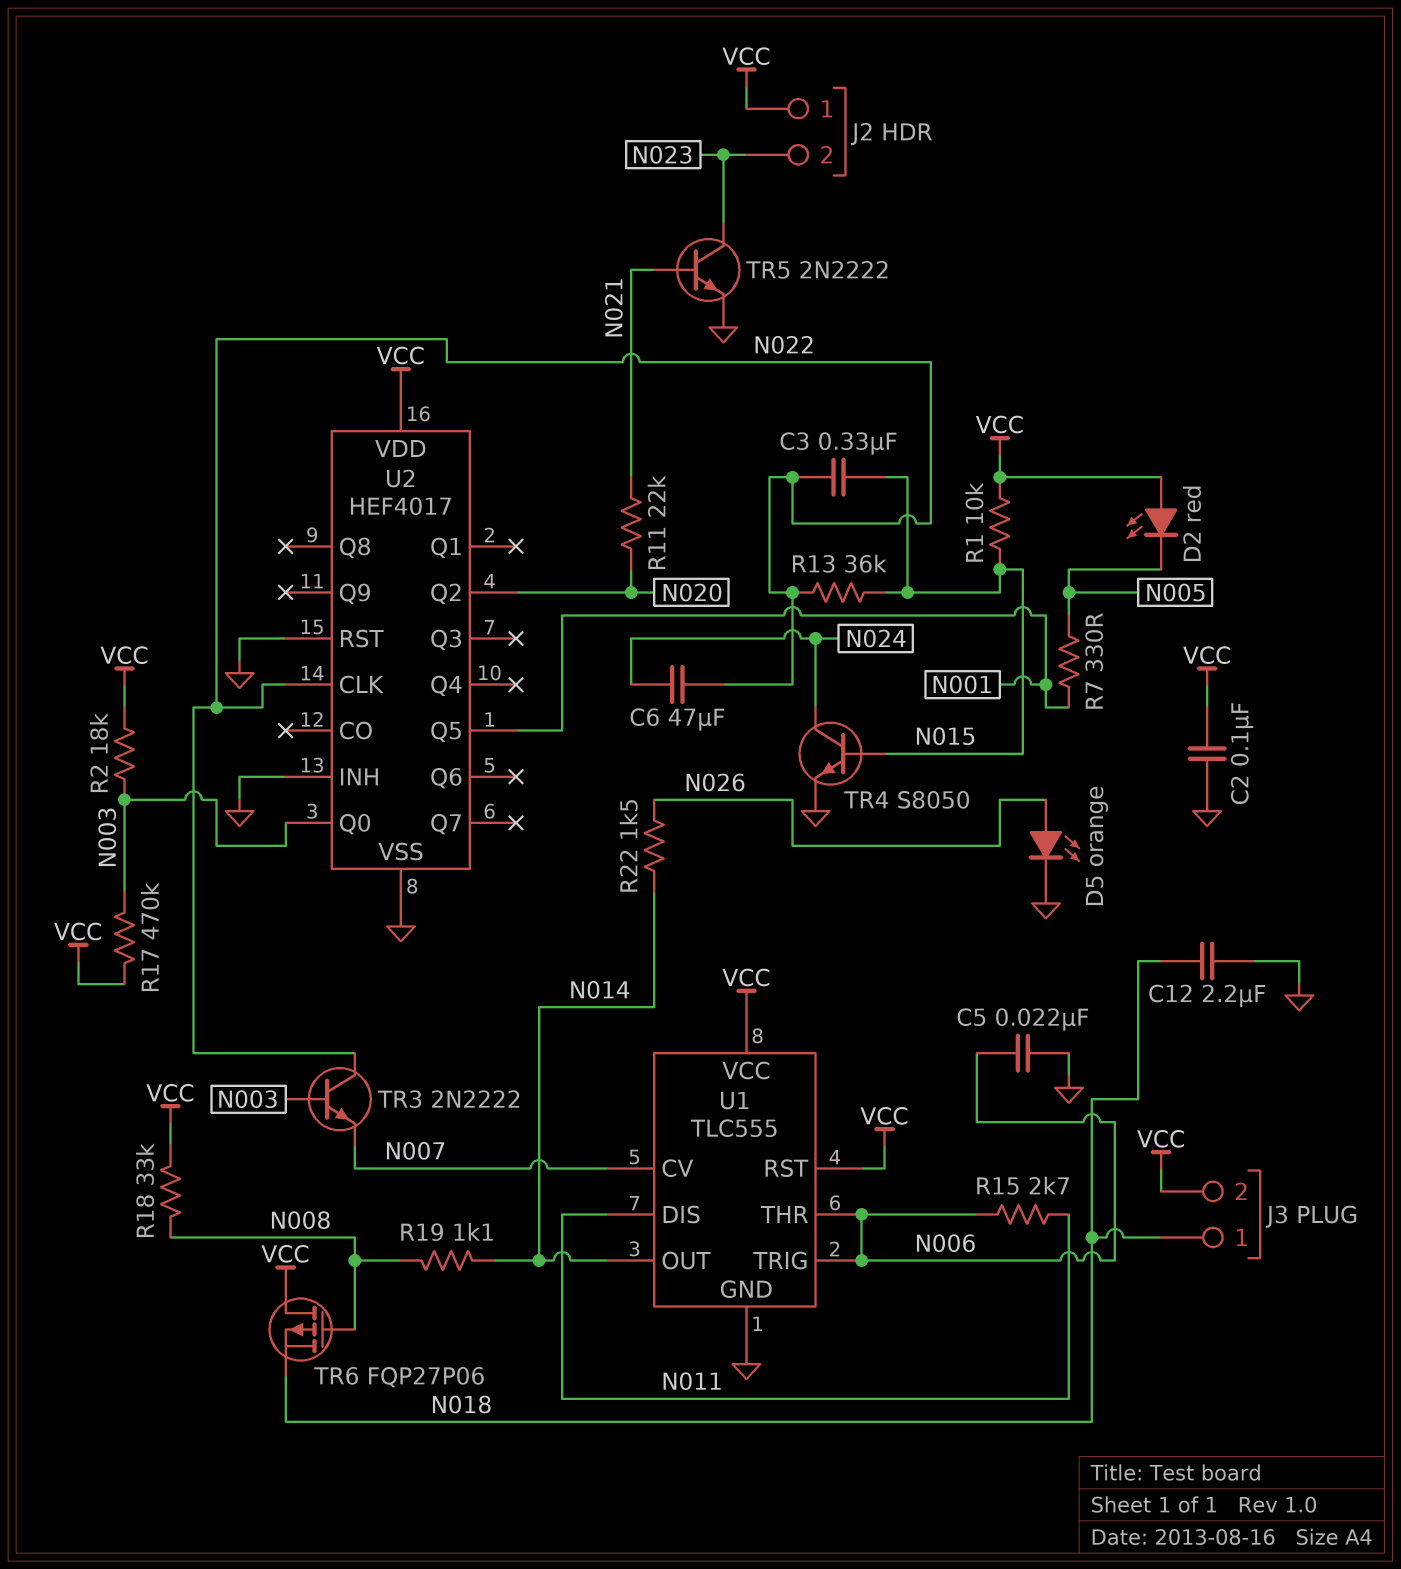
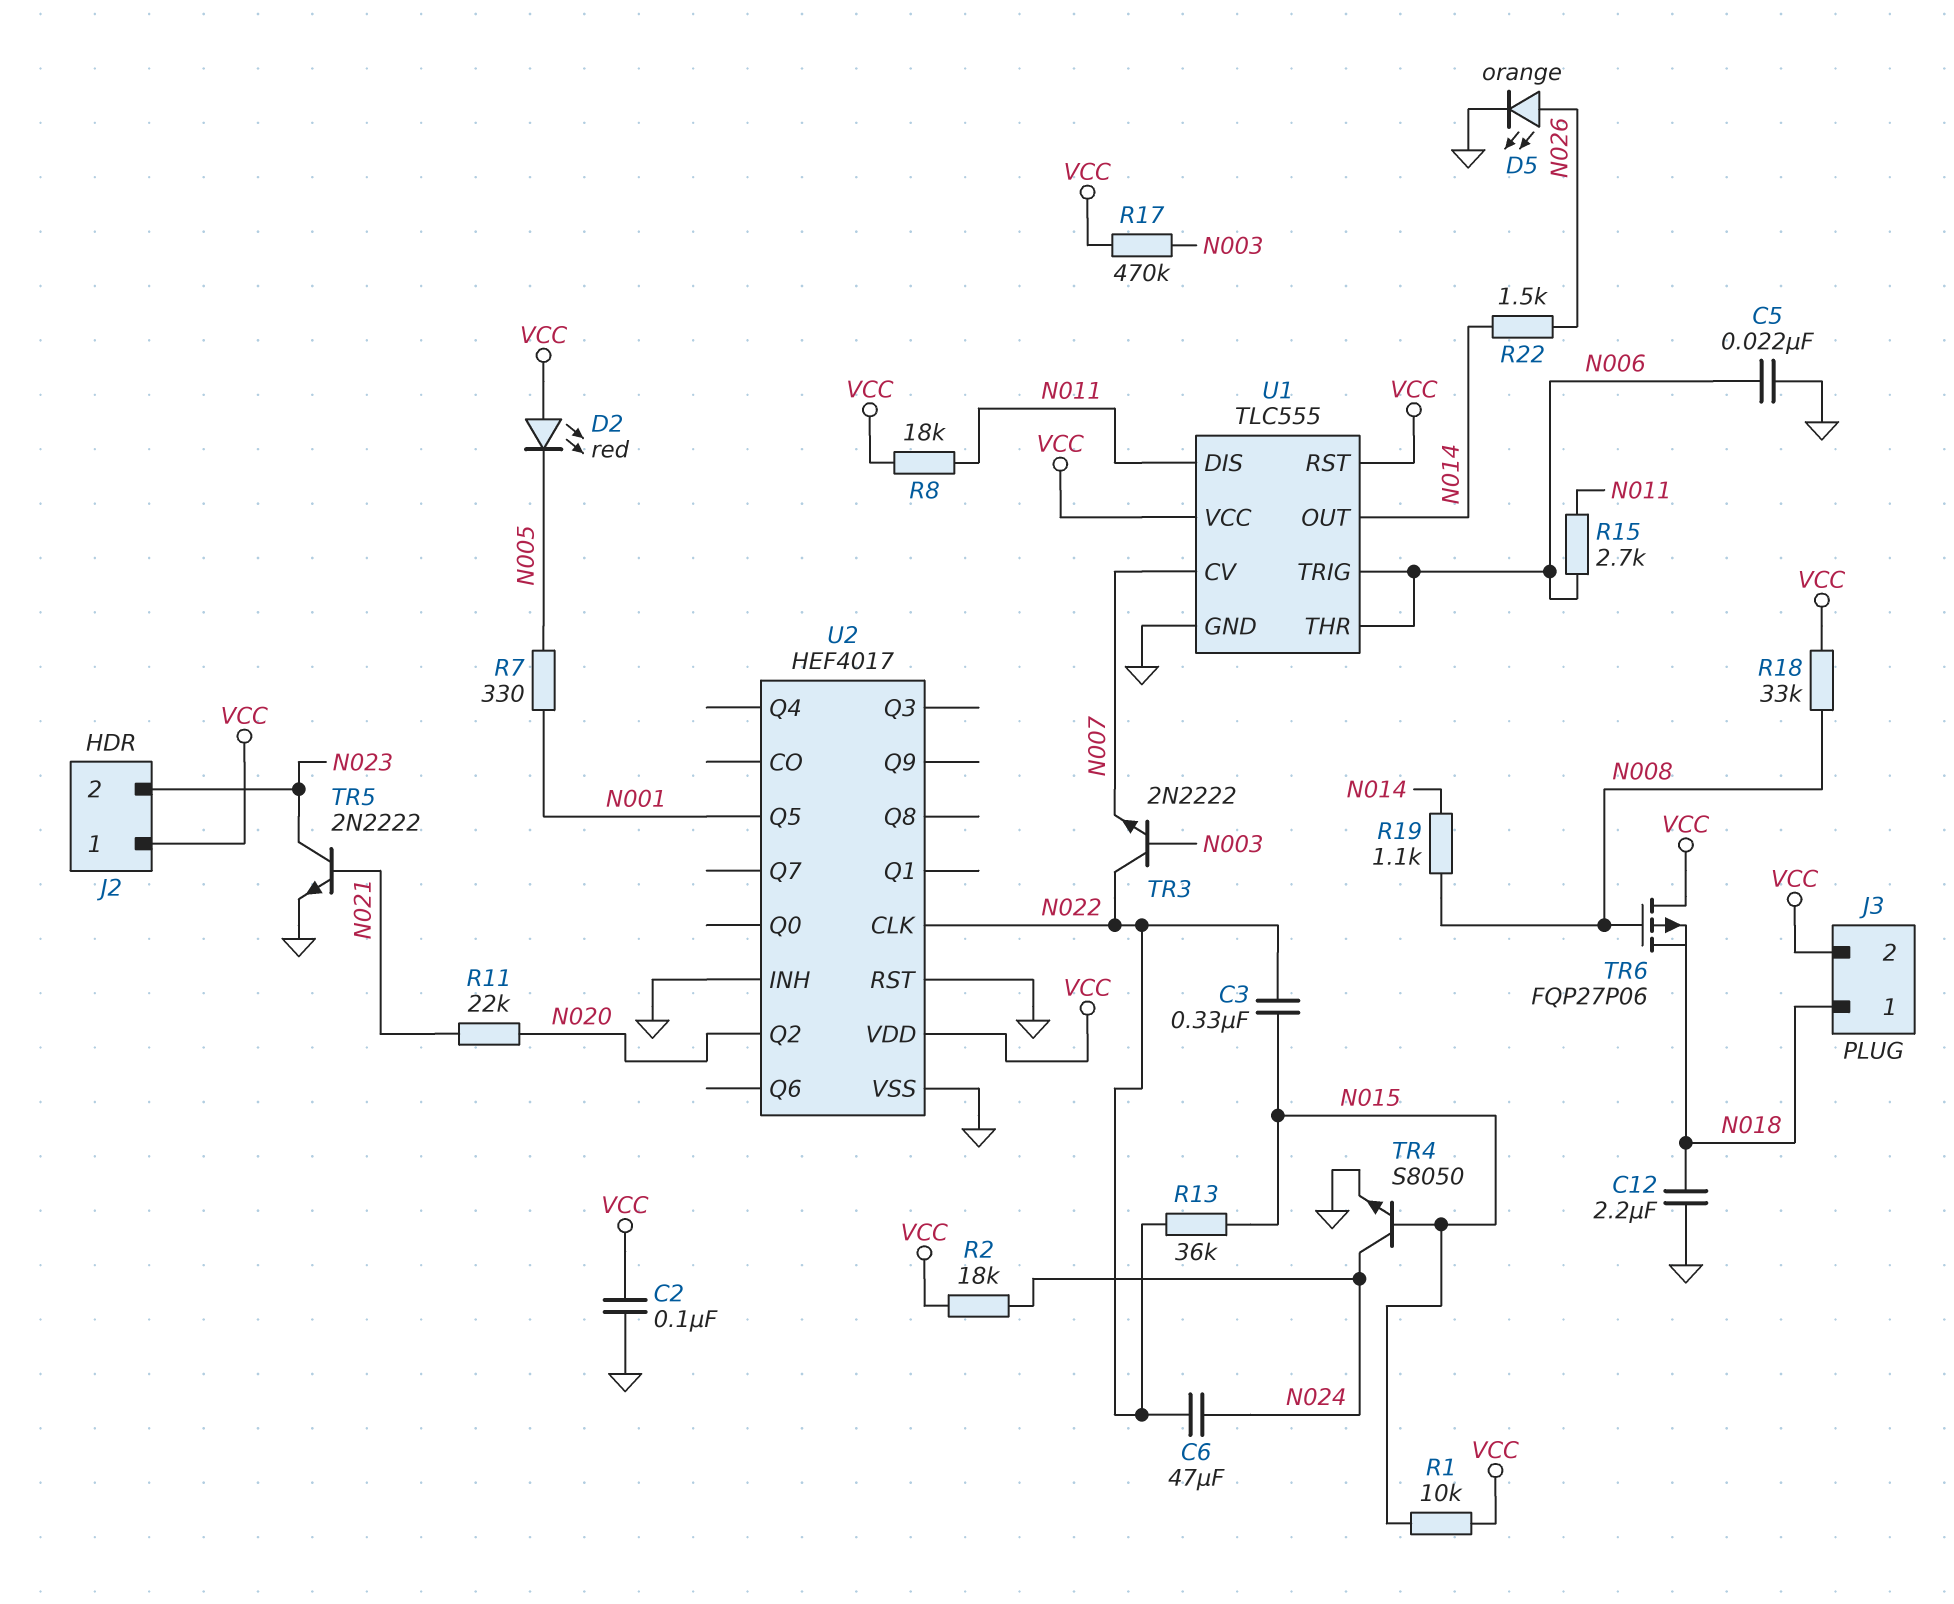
R2: 18k (N003, VCC) -> 18k (N024, VCC)
R8: none -> 18k (N011, VCC)
U2 pin Q0: N003 -> none

